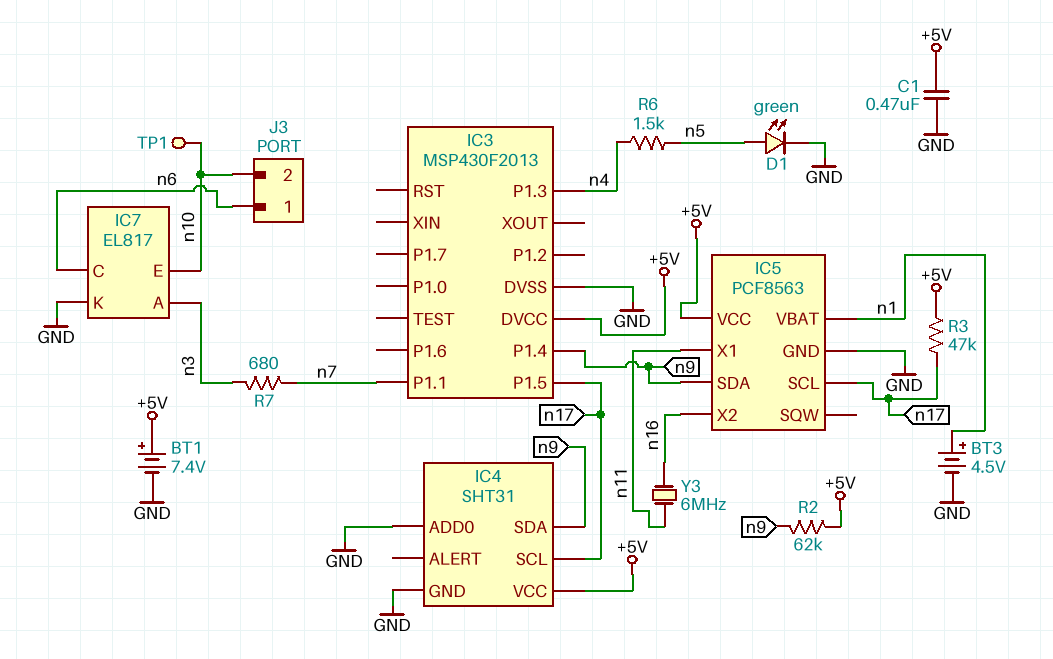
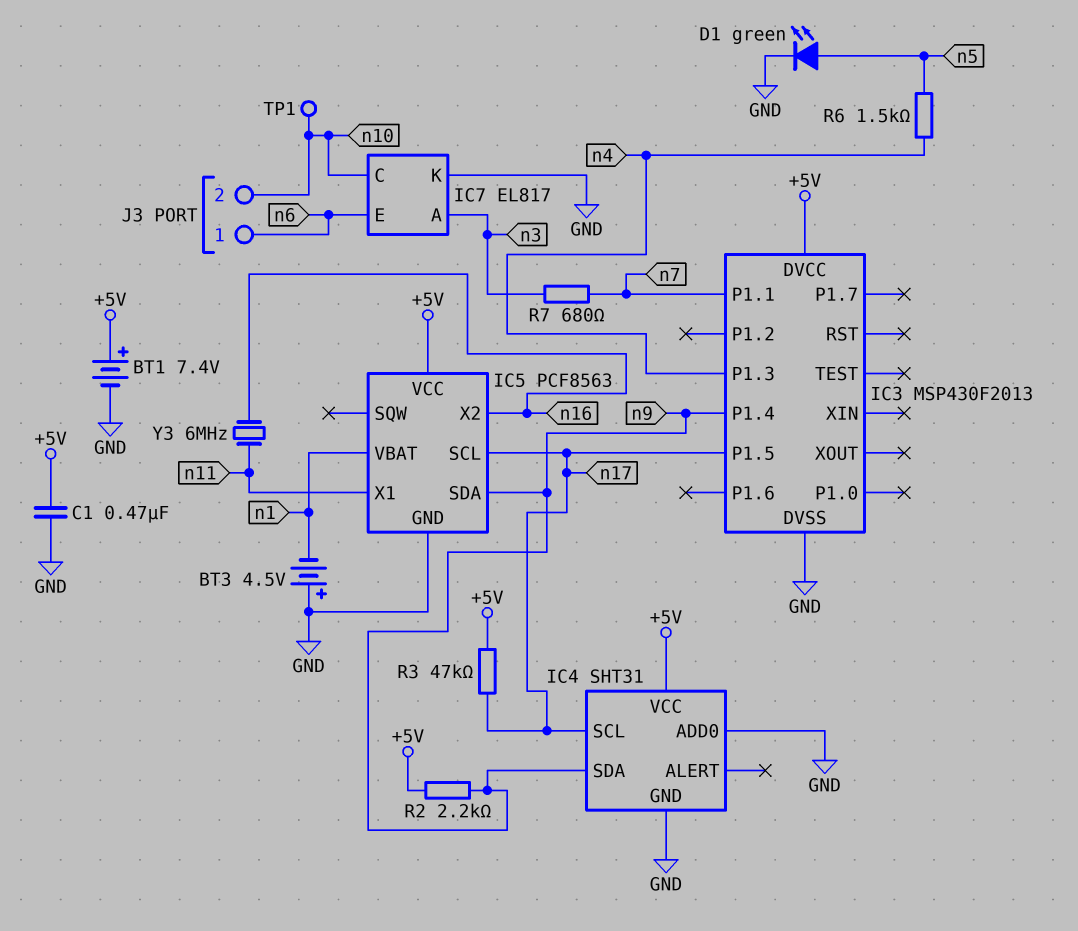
BT3: 4.5V (plus n1, minus GND) -> 4.5V (plus GND, minus n1)
IC7 pin C: n6 -> n10
IC7 pin E: n10 -> n6
R2: 62k (+5V, n9) -> 2.2k (+5V, n9)

